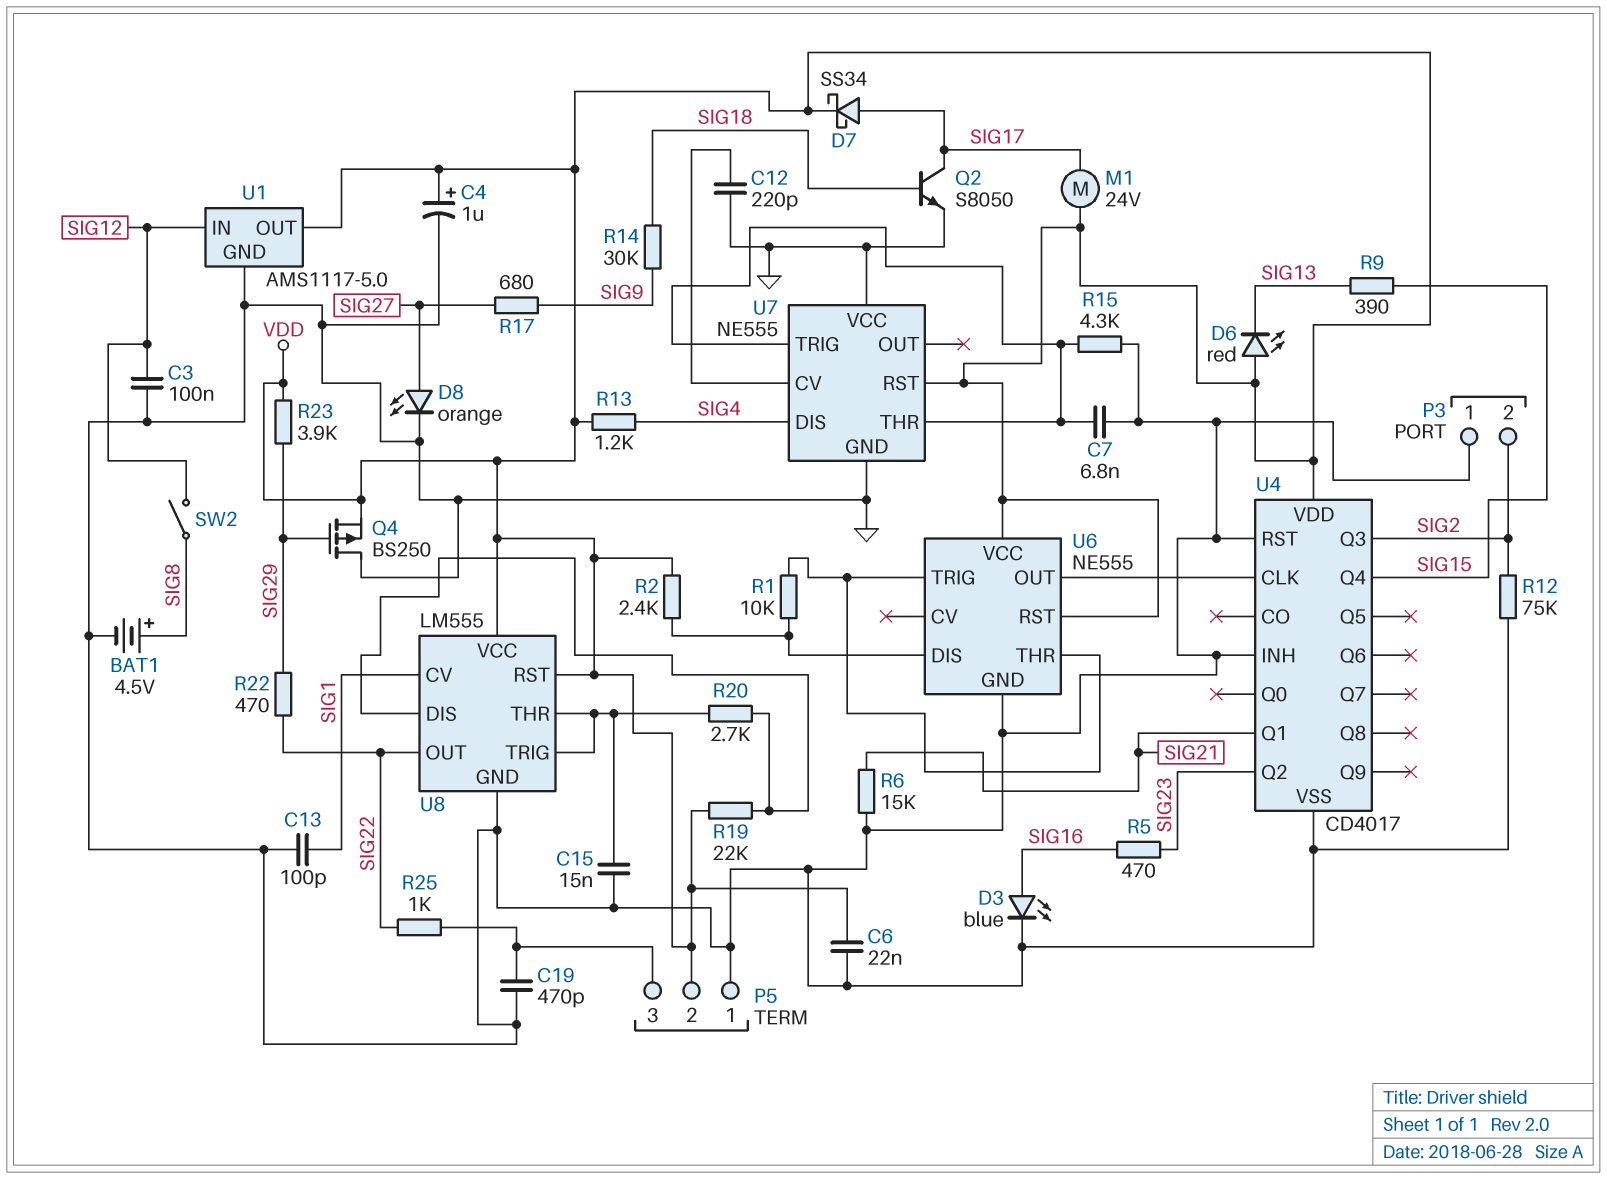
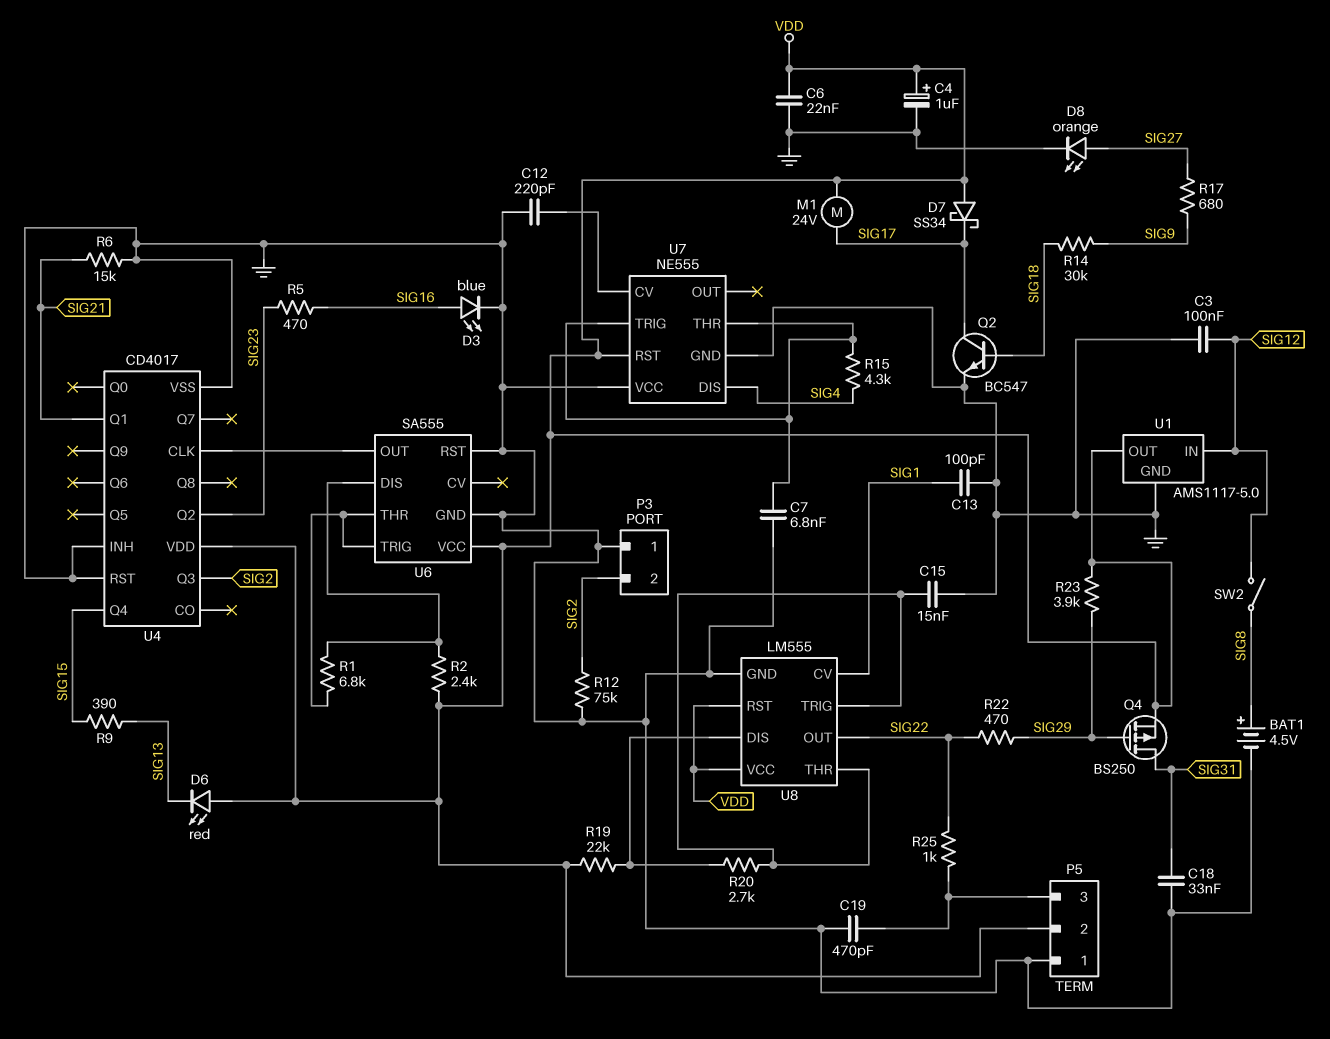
C18: none -> 33nF (GND, SIG31)
D7: schottky SS34 (A SIG17, K VDD) -> schottky SS34 (A VDD, K SIG17)
Q2: NPN S8050 (B SIG18, C SIG17, E GND) -> NPN BC547 (B SIG18, C SIG17, E GND)
Q4: PMOS BS250 (G SIG29, D GND, S VDD) -> PMOS BS250 (G SIG29, D SIG31, S VDD)
R1: 10k (U6/DIS, U6/THR) -> 6.8k (U6/DIS, U6/THR)
R13: 1.2k (SIG4, VDD) -> none
R15: 4.3k (GND, U7/THR) -> 4.3k (SIG4, U7/THR)
U6: NE555 -> SA555
U6 pin RST: VDD -> GND

